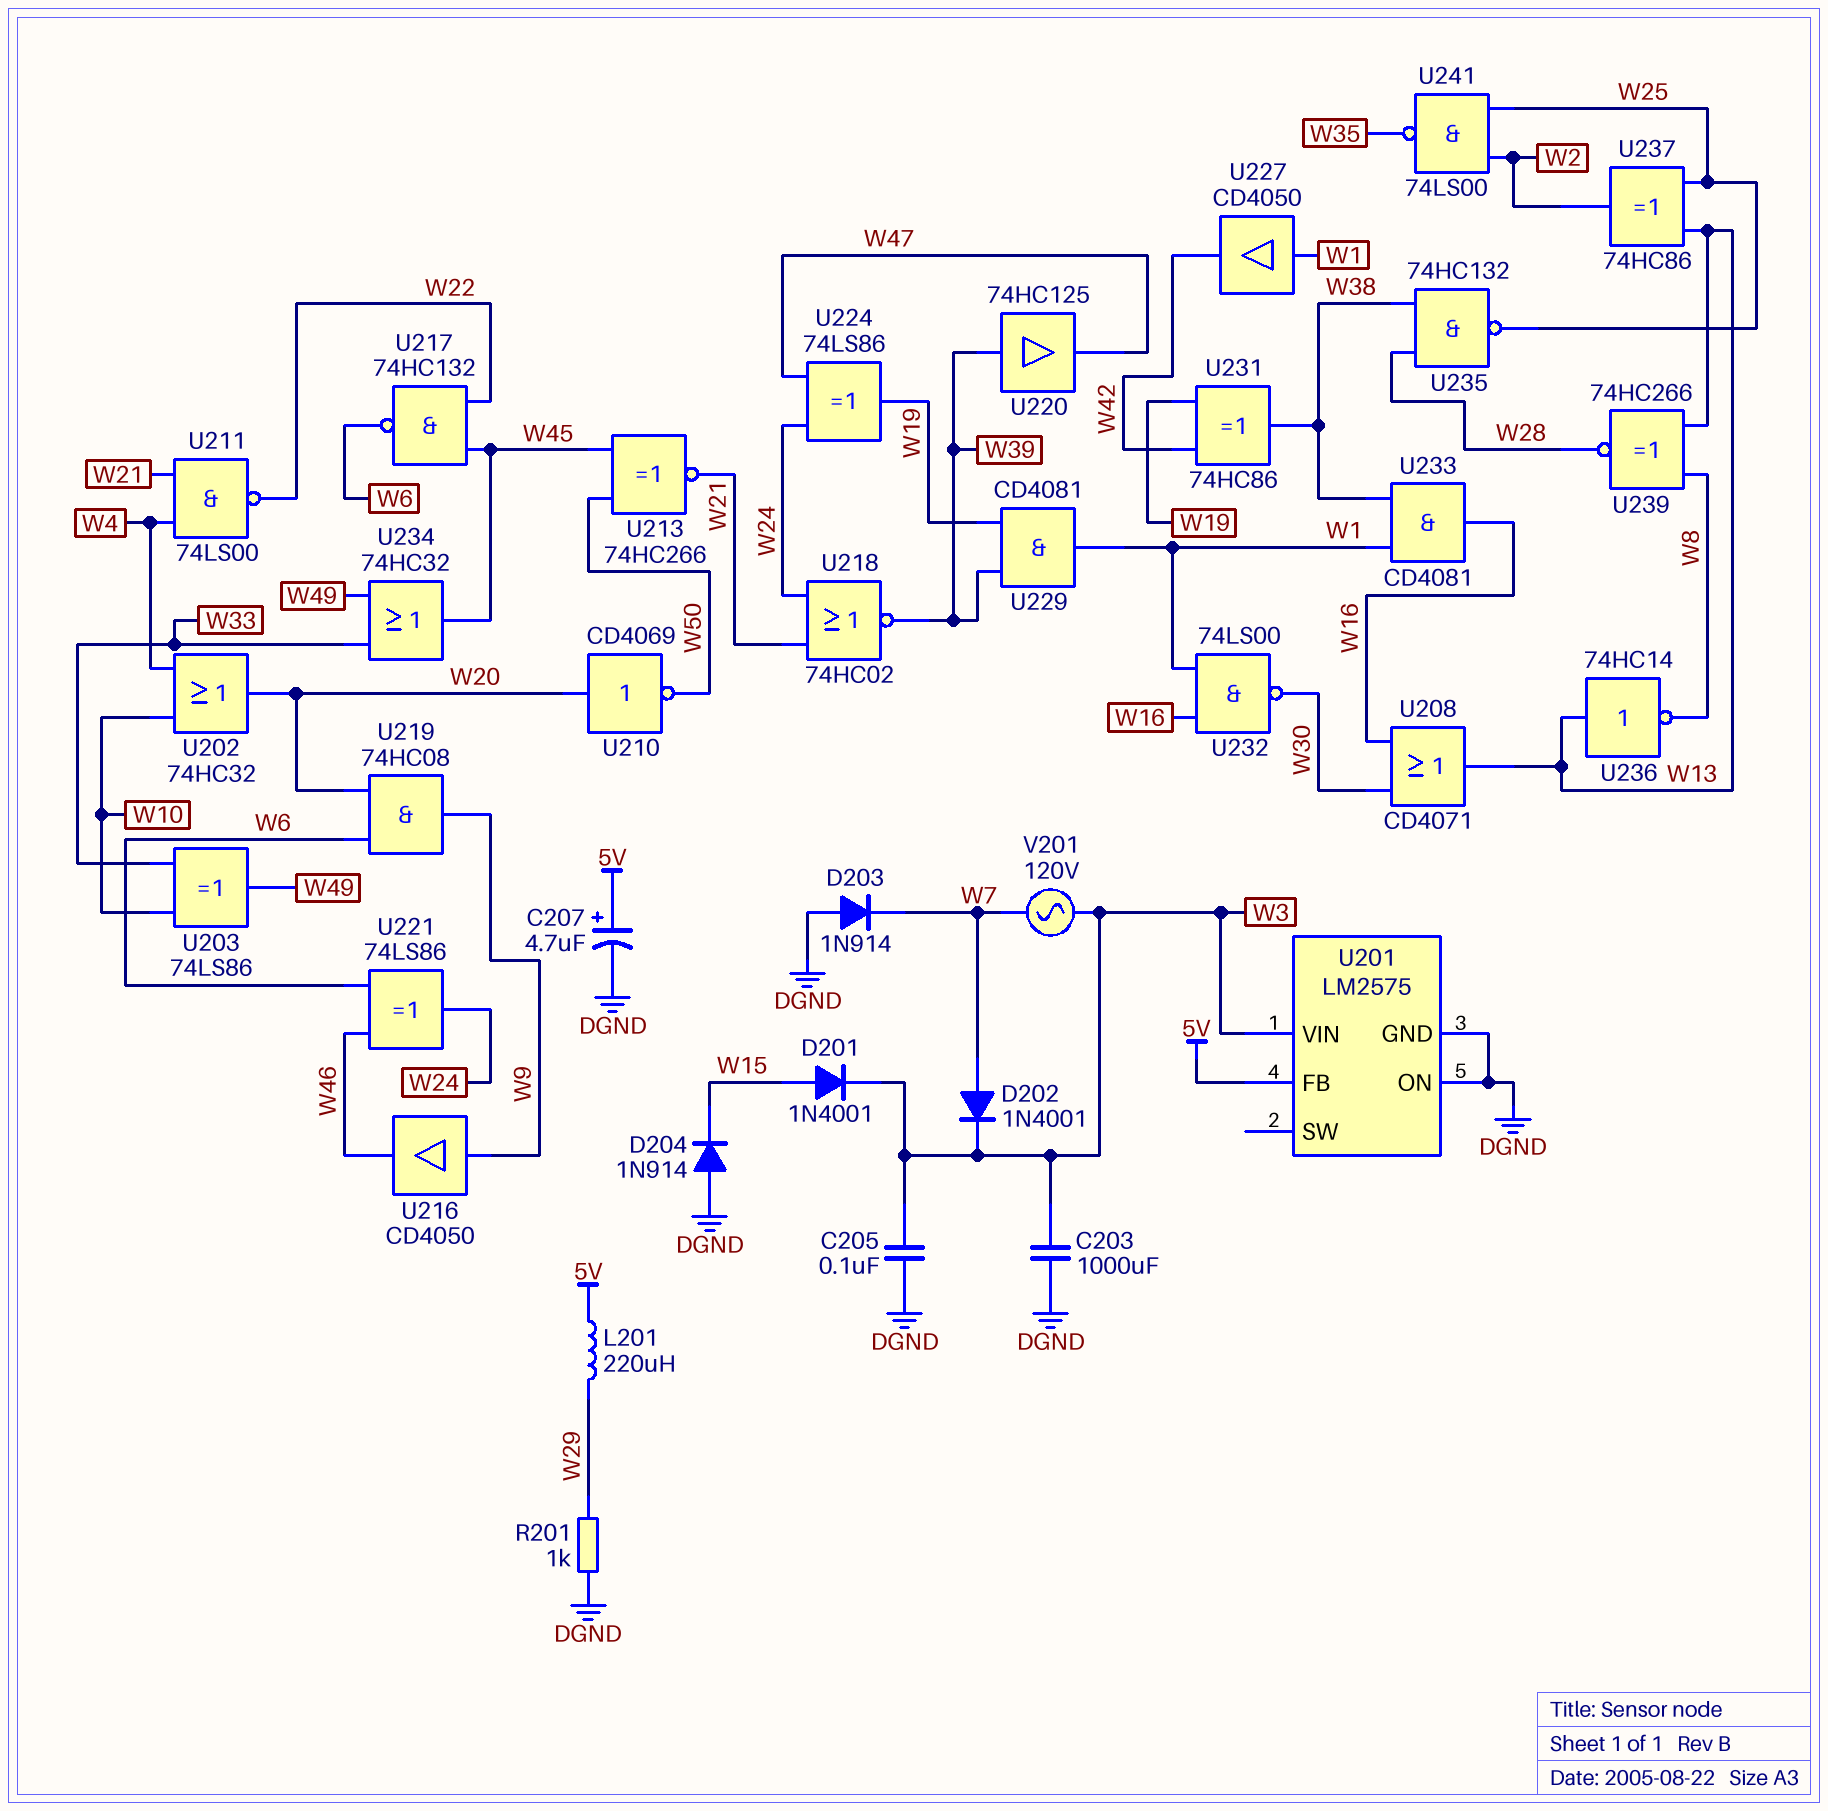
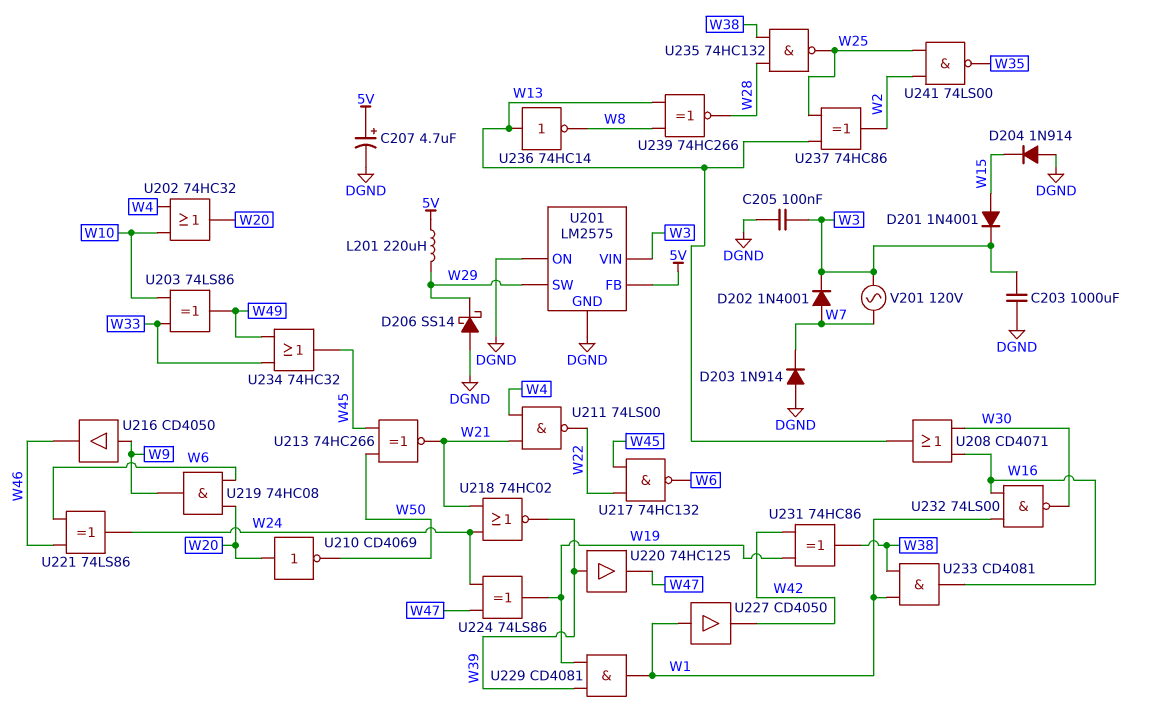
D206: none -> schottky SS14 (A DGND, K W29)
R201: 1k (DGND, W29) -> none
U201 pin SW: none -> W29

